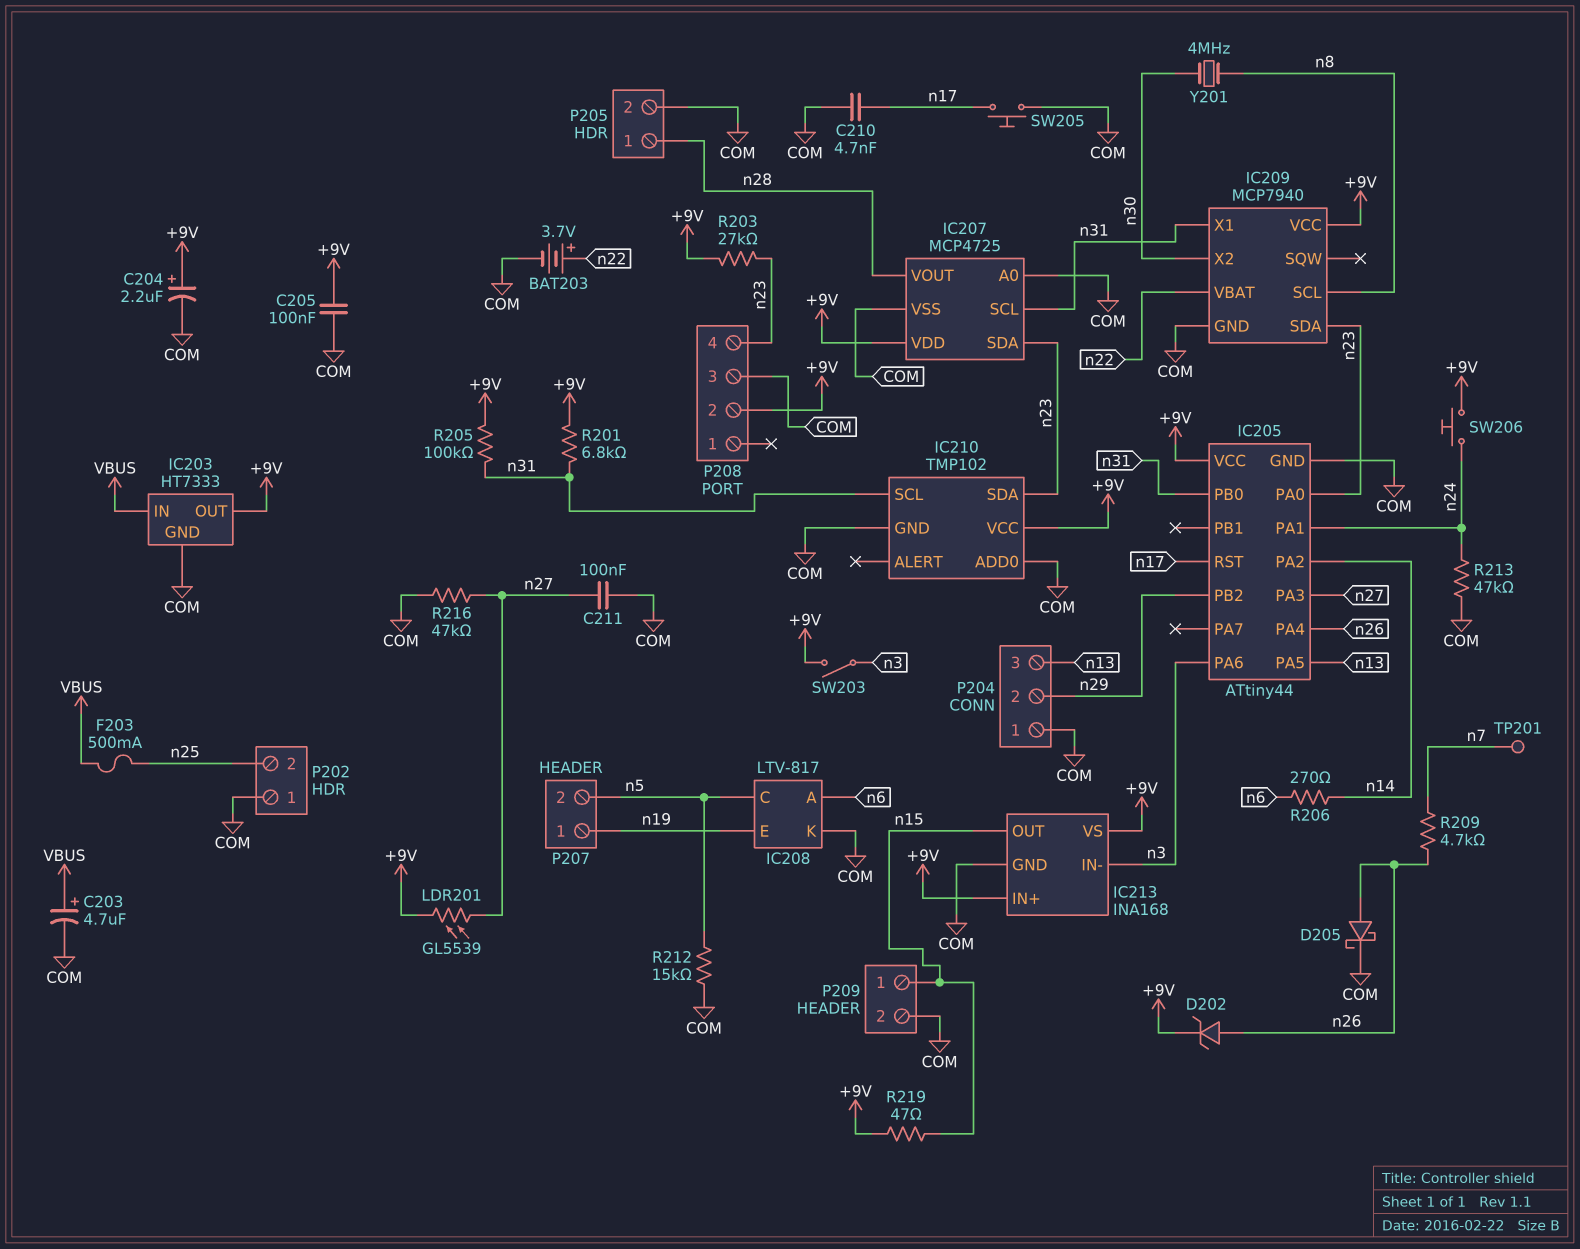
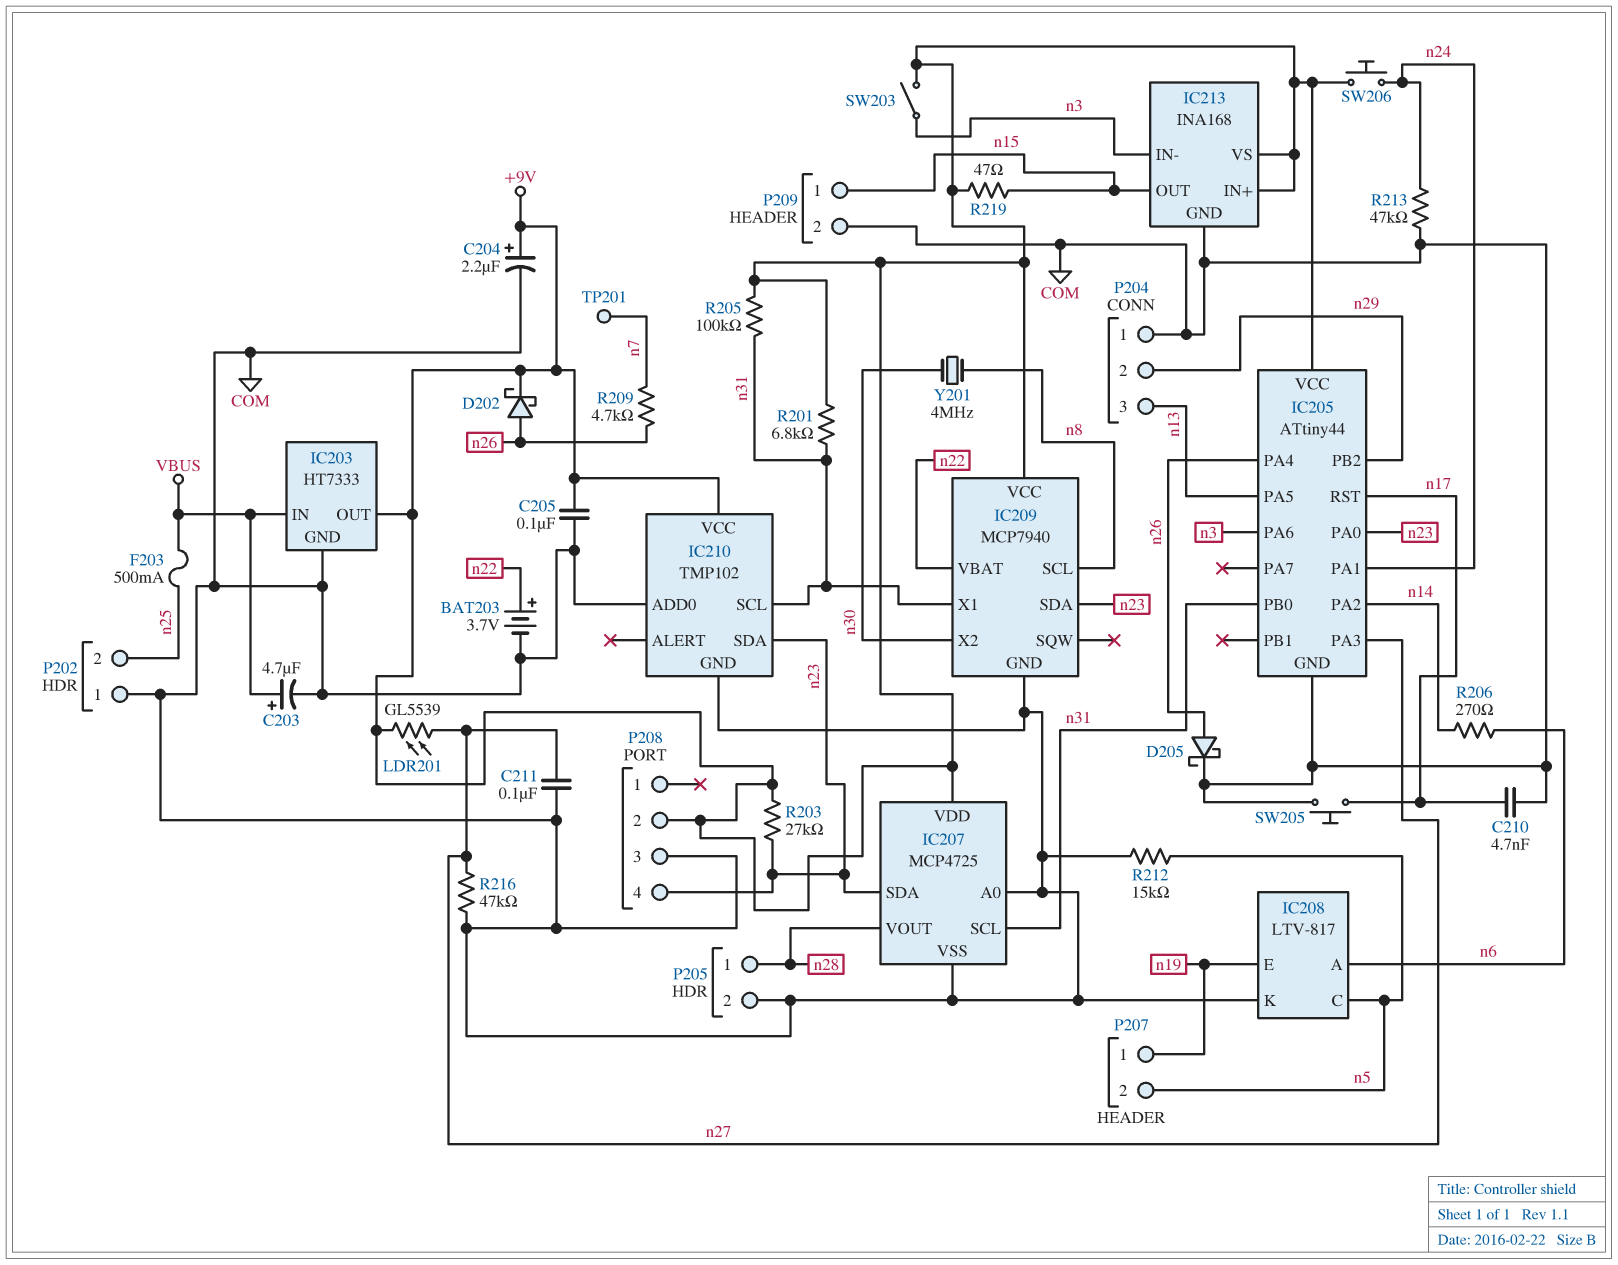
D202: zener (A n26, K +9V) -> schottky (A n26, K +9V)

